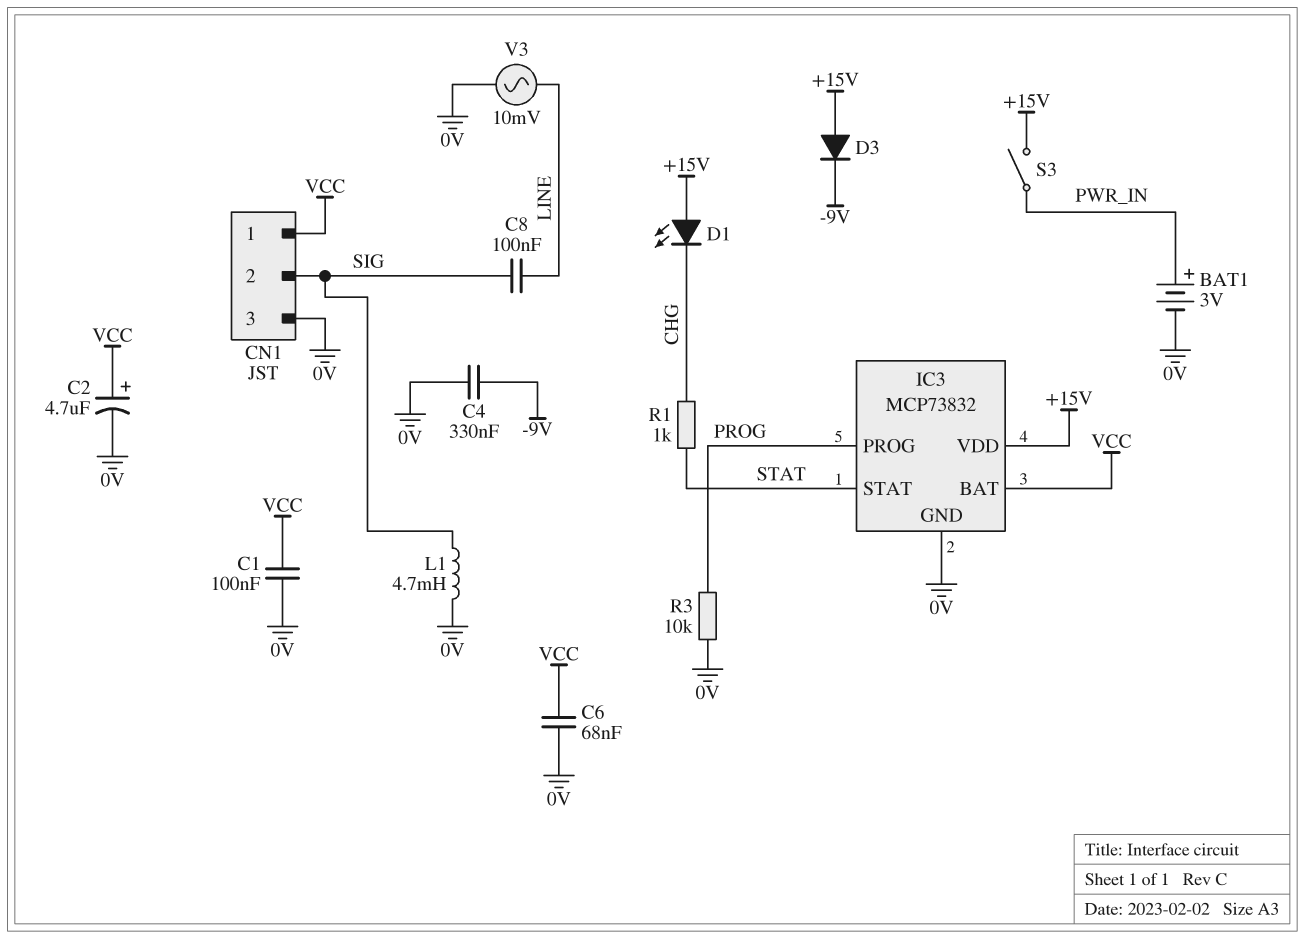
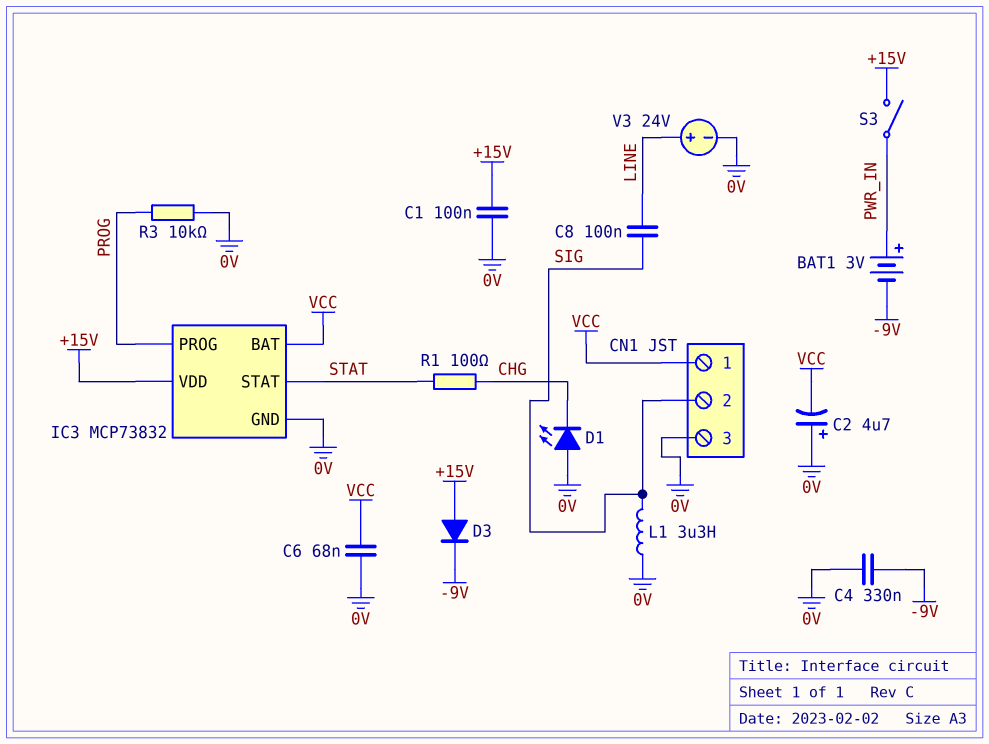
BAT1: 3V (plus PWR_IN, minus 0V) -> 3V (plus PWR_IN, minus -9V)
C1: 100nF (0V, VCC) -> 100nF (+15V, 0V)
C2: 4.7uF (plus VCC, minus 0V) -> 4.7uF (plus 0V, minus VCC)
D1: LED (A +15V, K CHG) -> LED (A 0V, K CHG)
L1: 4.7mH (0V, SIG) -> 3.3uH (0V, SIG)
R1: 1k (CHG, STAT) -> 100 (CHG, STAT)
V3: AC 10mV (0V, LINE) -> 24V (plus LINE, minus 0V)

